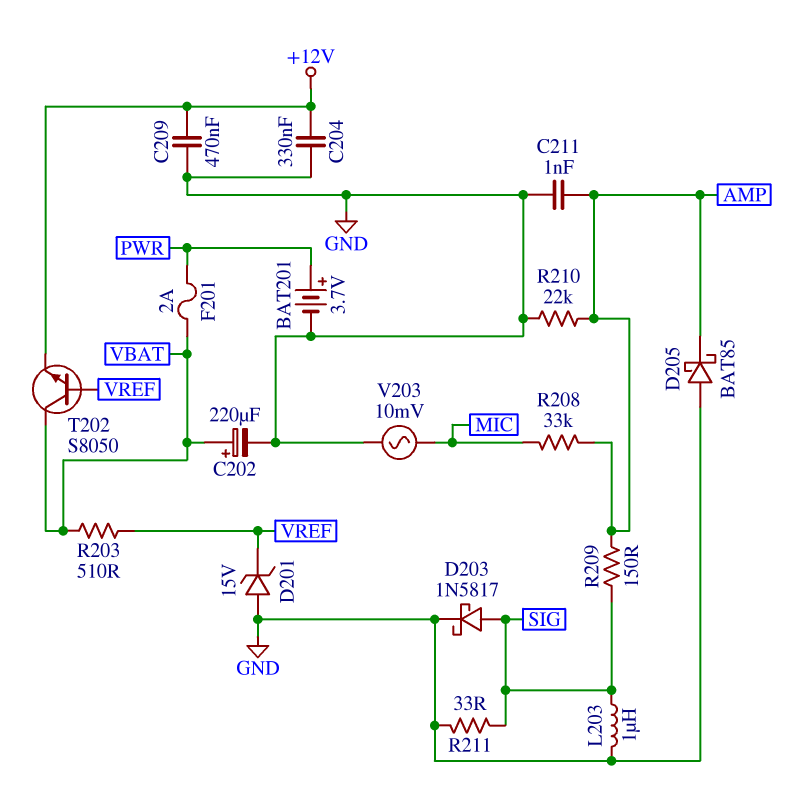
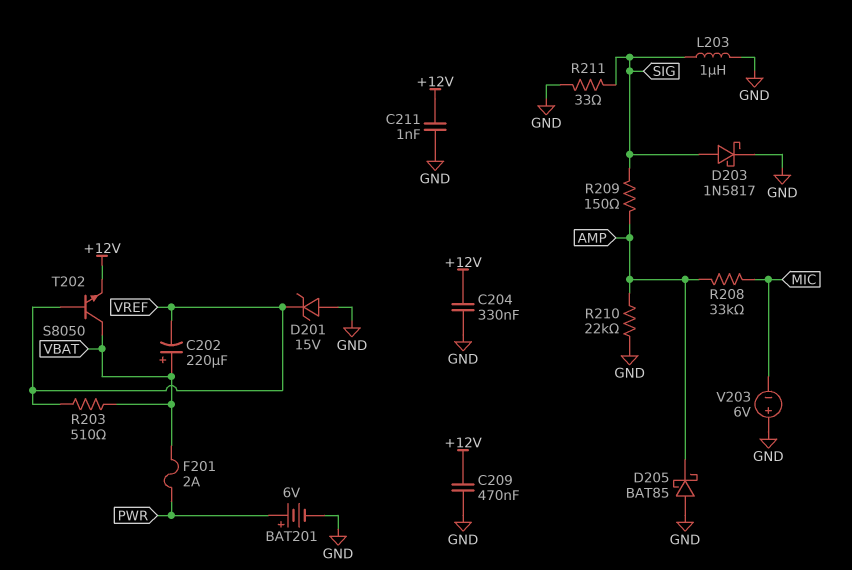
BAT201: 3.7V (plus PWR, minus GND) -> 6V (plus PWR, minus GND)
C202: 220uF (plus VBAT, minus GND) -> 220uF (plus VBAT, minus VREF)
C211: 1nF (AMP, GND) -> 1nF (+12V, GND)
V203: AC 10mV (GND, MIC) -> 6V (plus GND, minus MIC)

